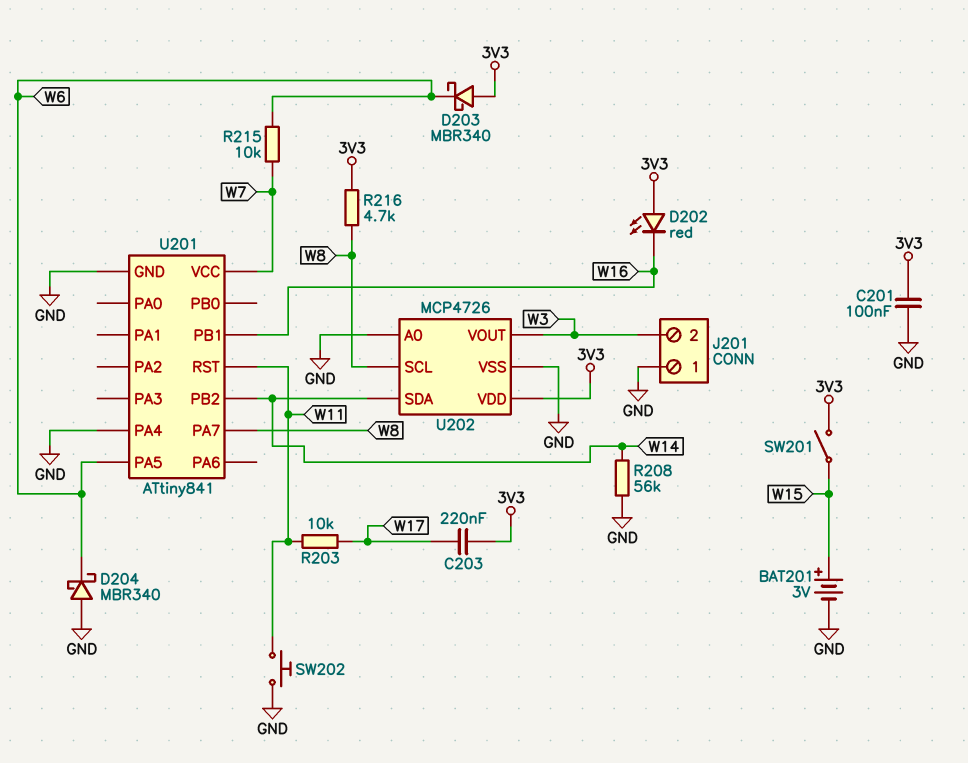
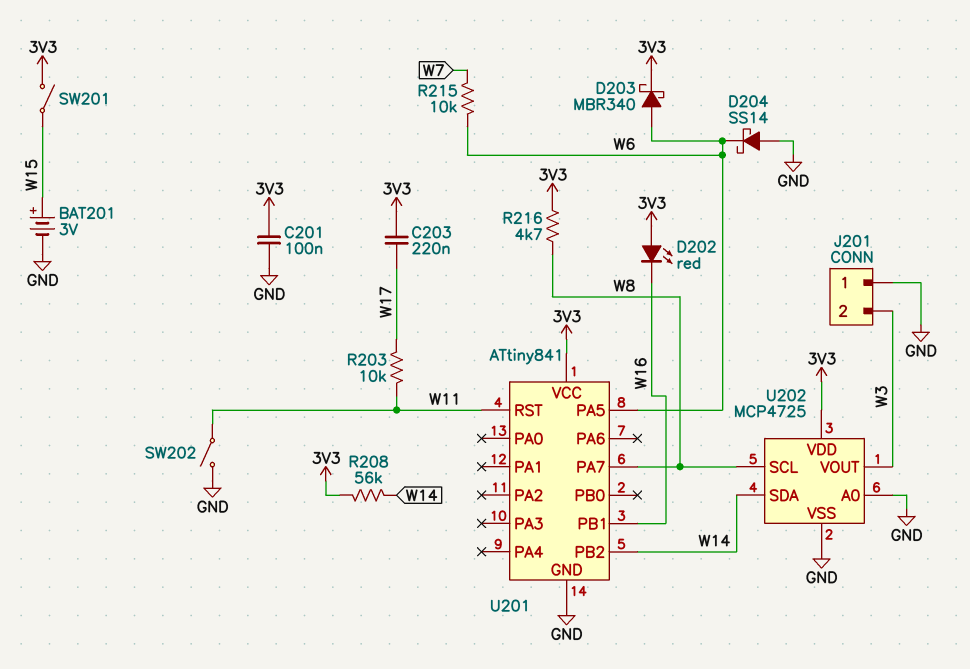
D203: schottky MBR340 (A 3V3, K W6) -> schottky MBR340 (A W6, K 3V3)
D204: schottky MBR340 (A GND, K W6) -> schottky SS14 (A GND, K W6)
R208: 56k (GND, W14) -> 56k (3V3, W14)
SW202: button (GND, W11) -> switch (GND, W11)
U201 pin PA4: GND -> none
U201 pin VCC: W7 -> 3V3
U202: MCP4726 -> MCP4725

